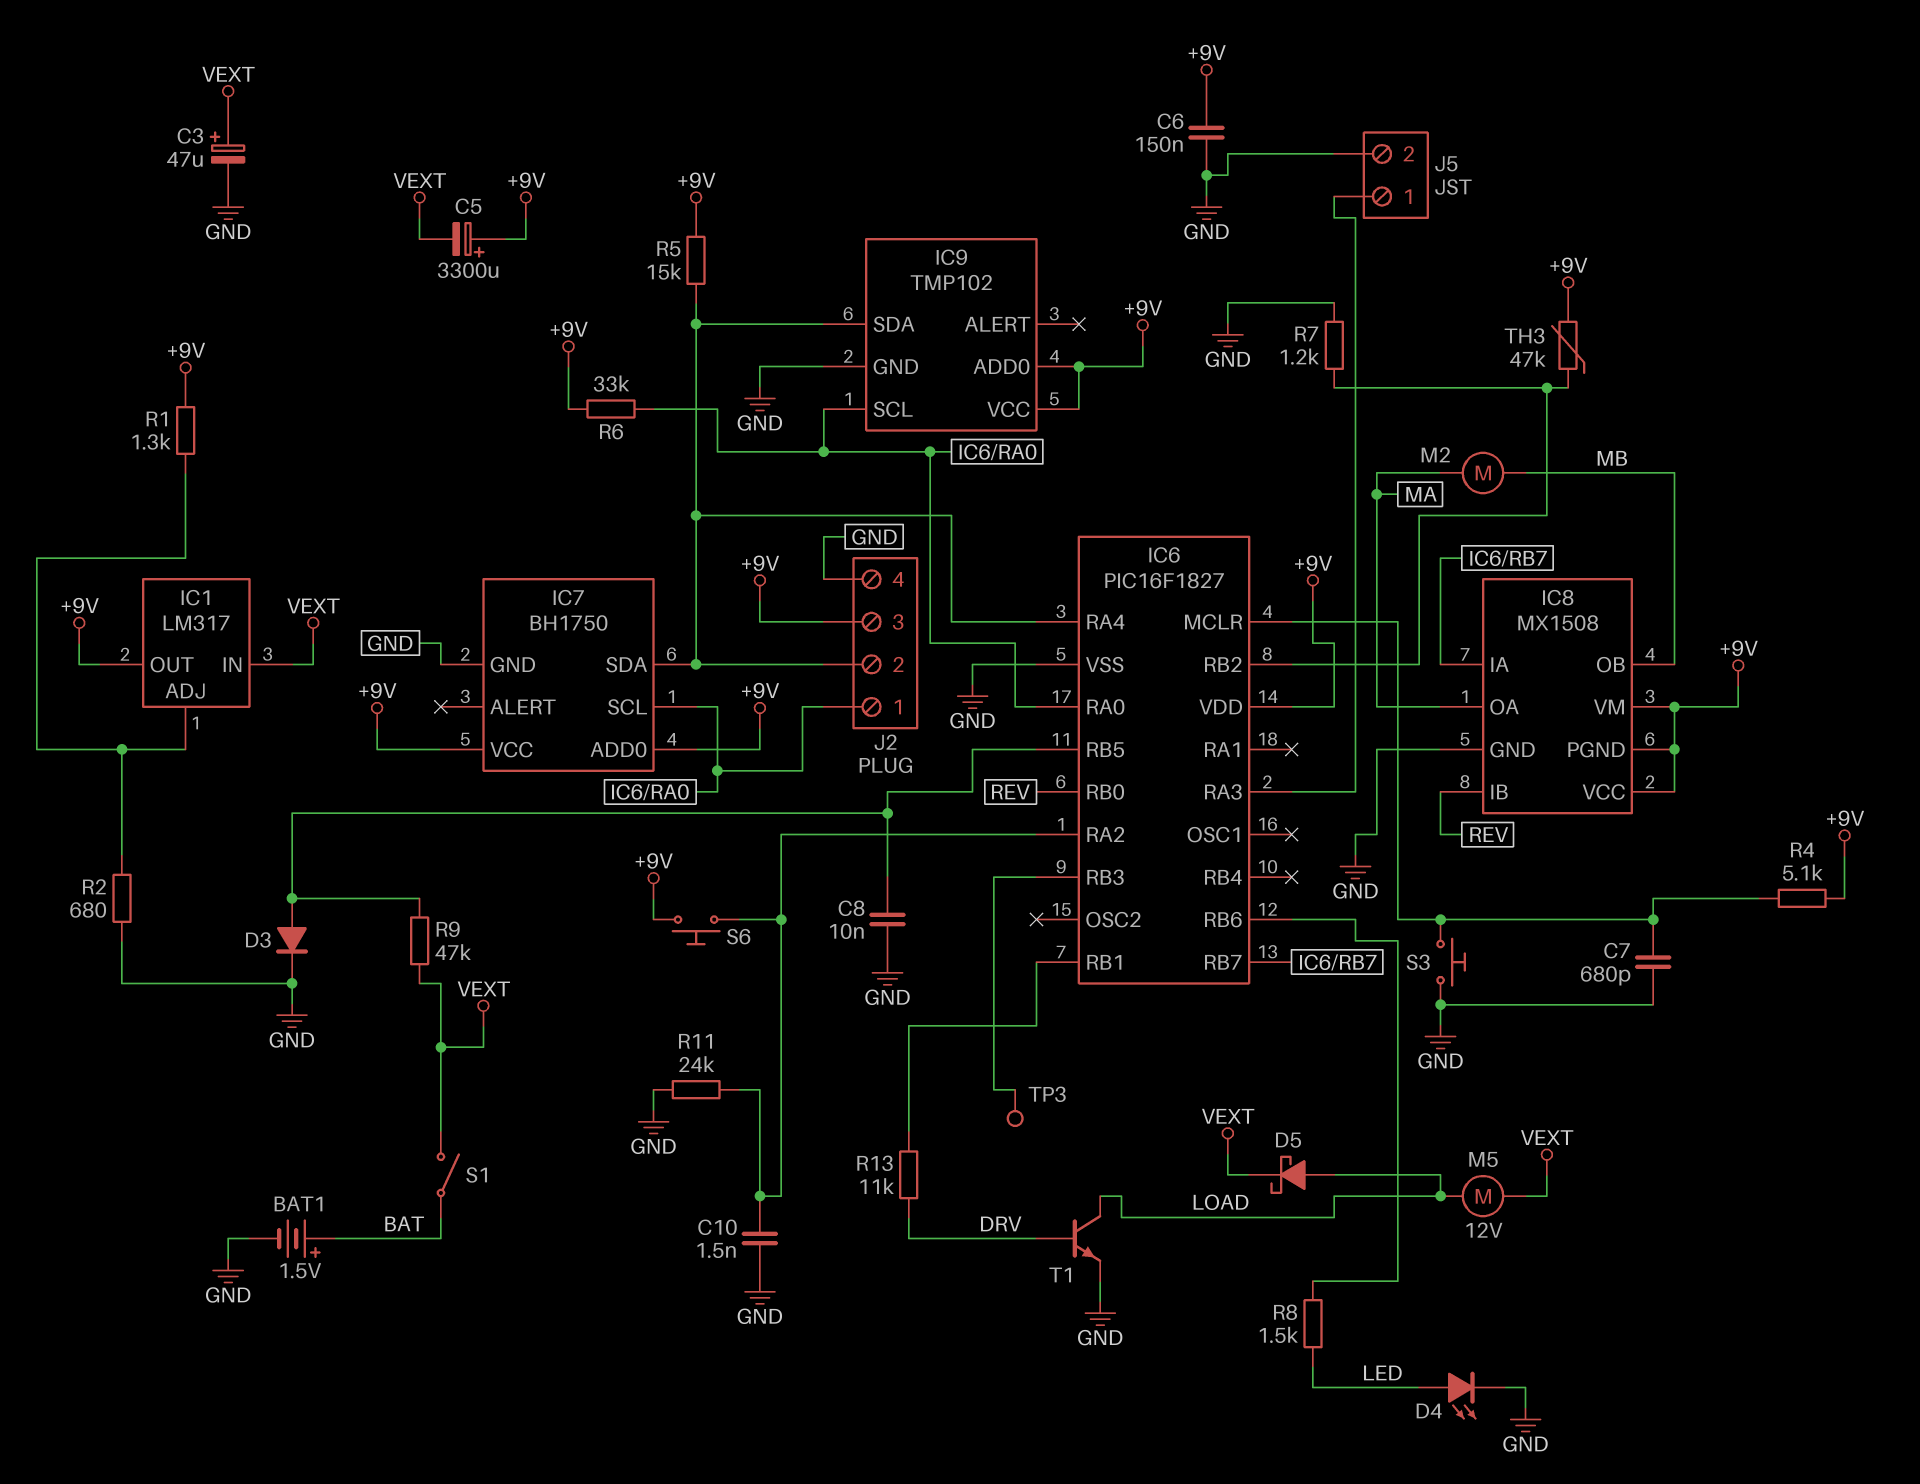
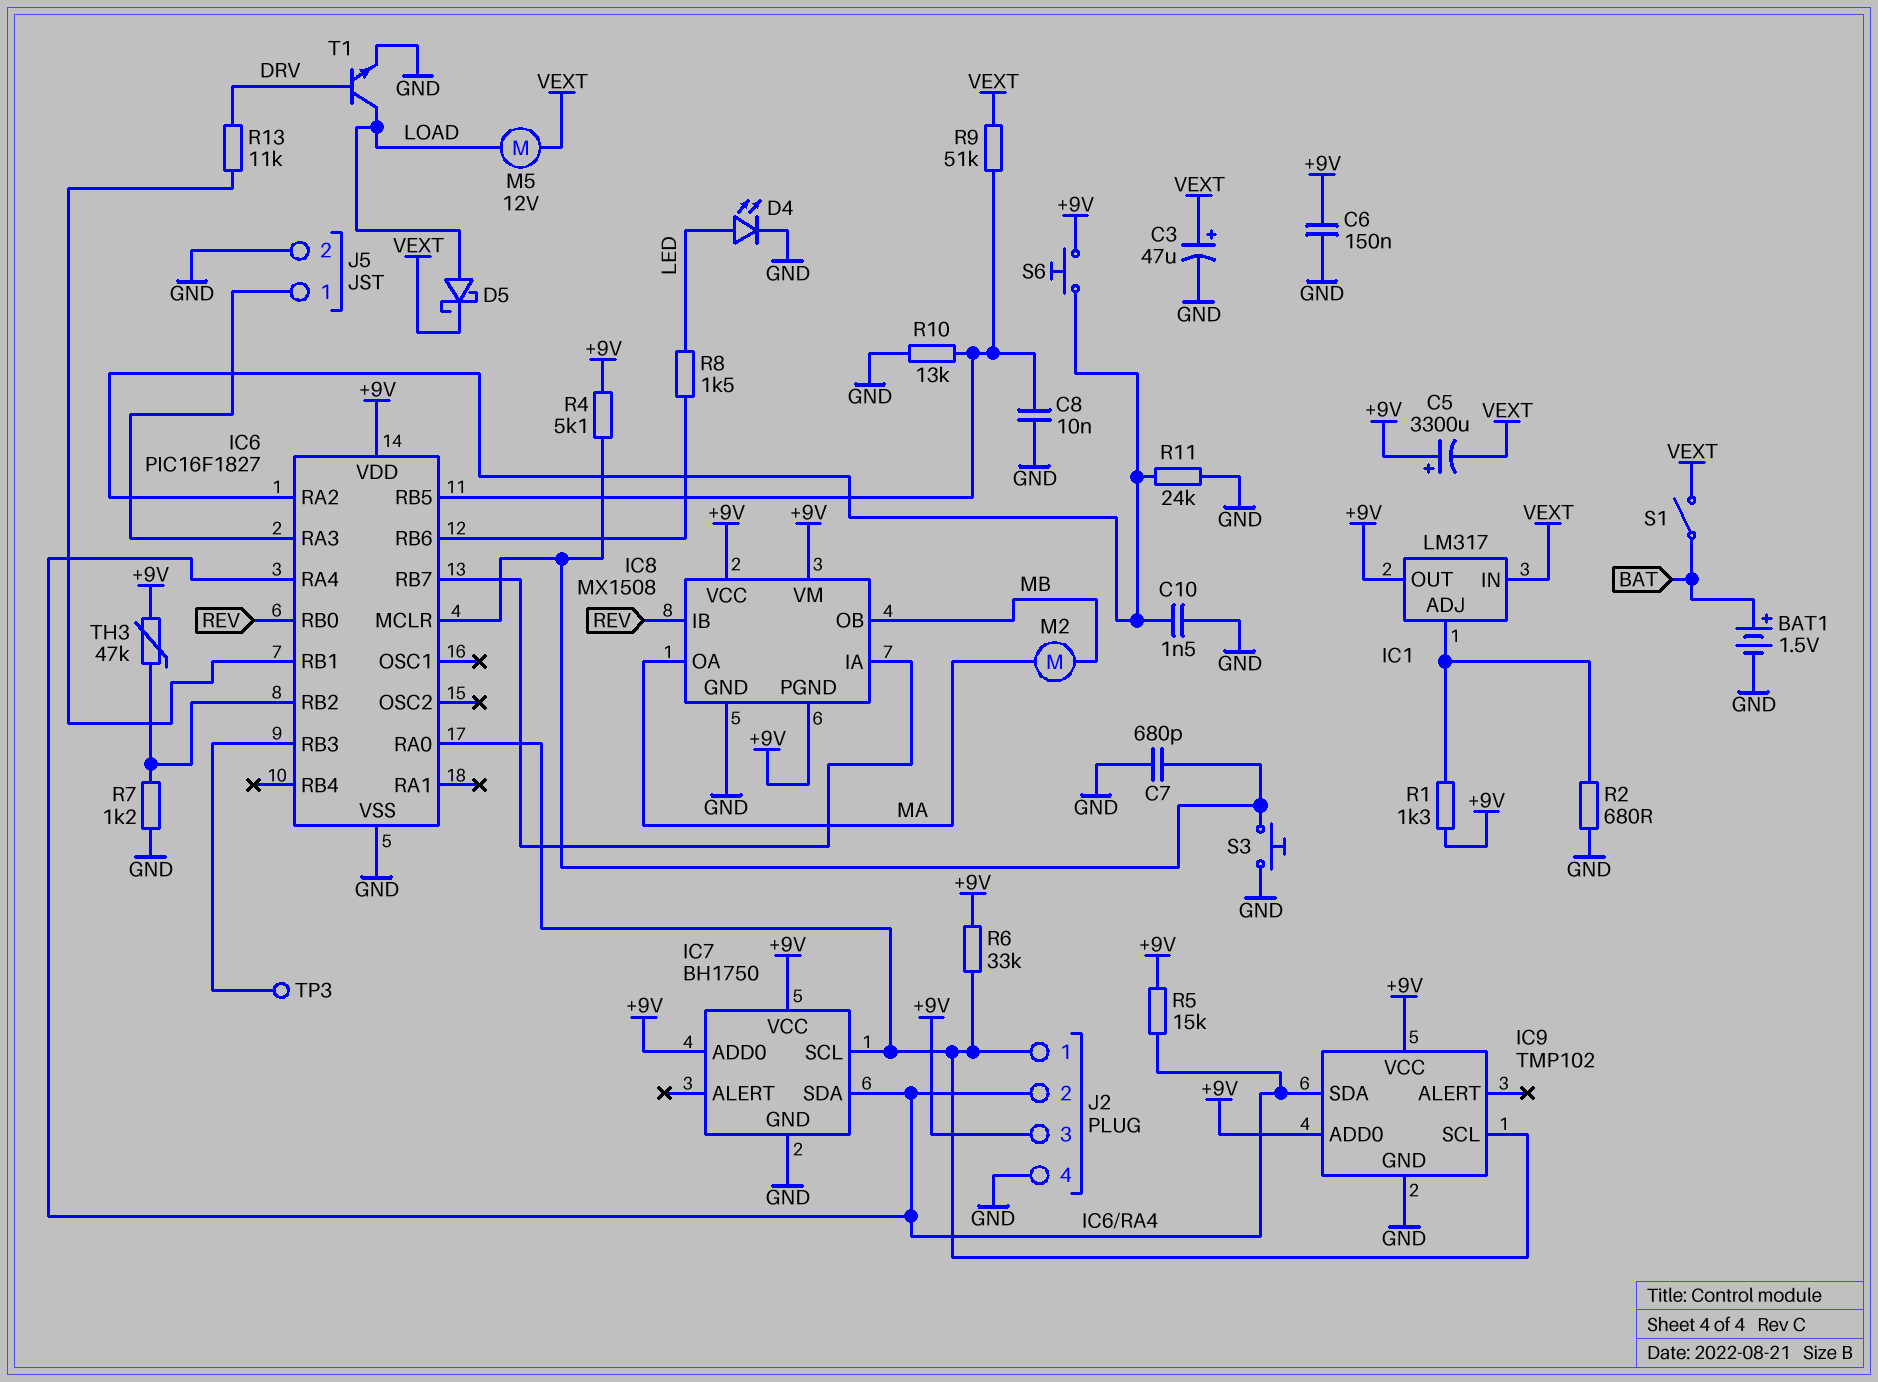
D3: diode (A IC6/RB5, K GND) -> none
R9: 47k (IC6/RB5, VEXT) -> 51k (IC6/RB5, VEXT)
R10: none -> 13k (GND, IC6/RB5)

